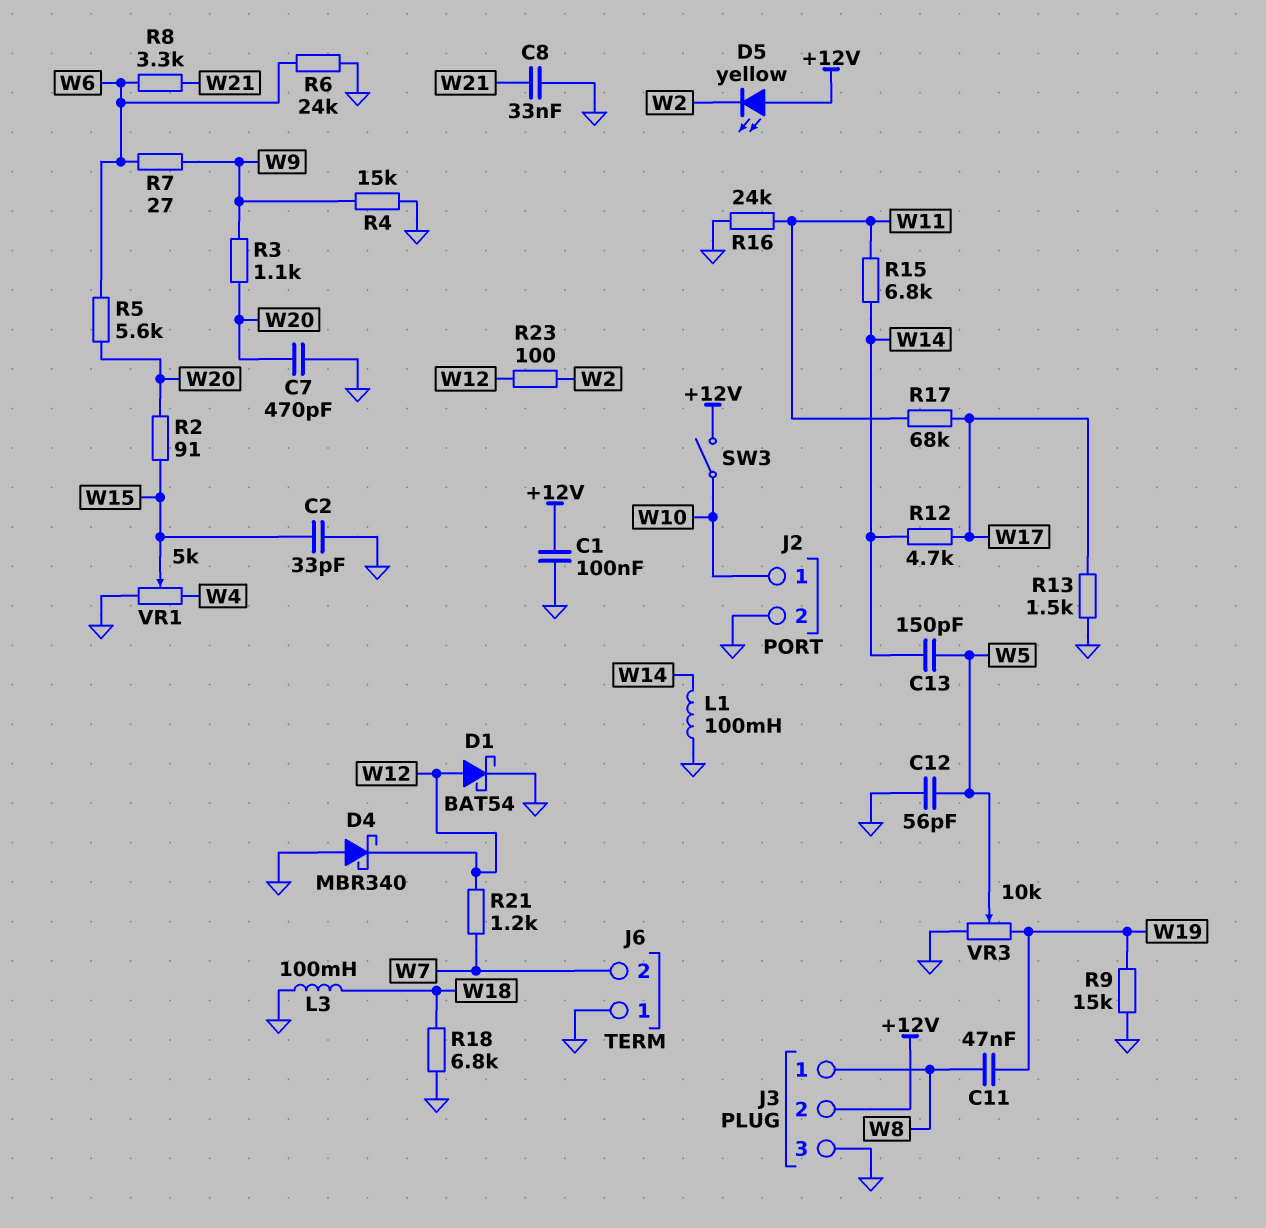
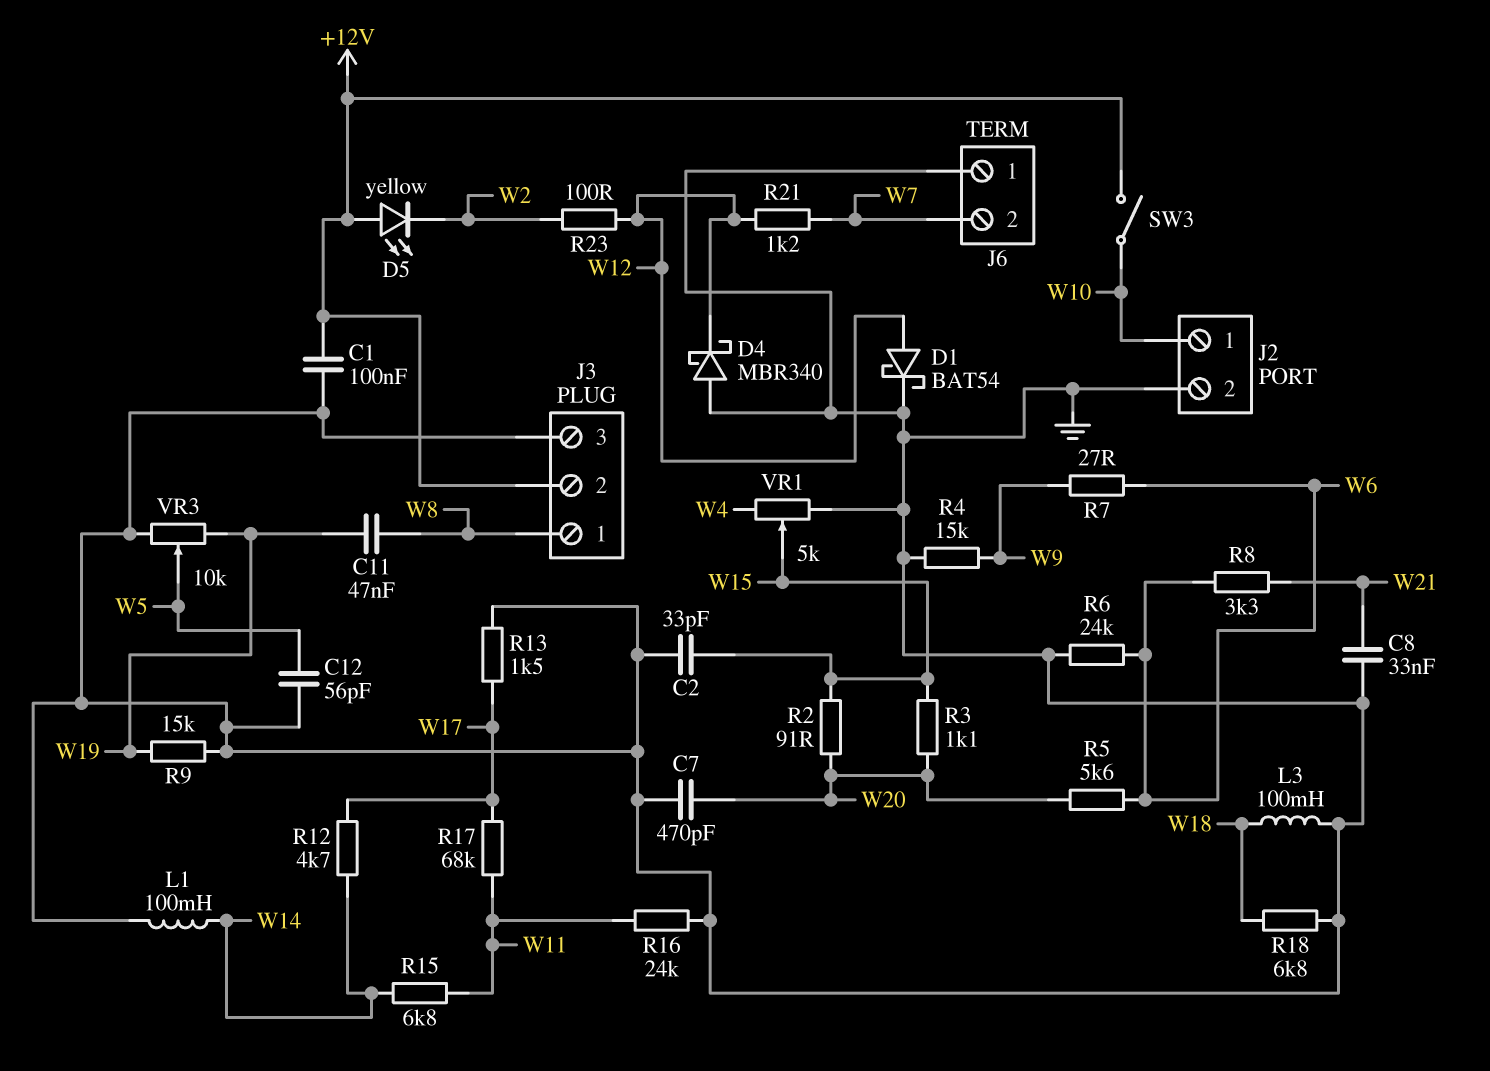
C13: 150pF (W5, W14) -> none
R3: 1.1k (W9, W20) -> 1.1k (W15, W20)

